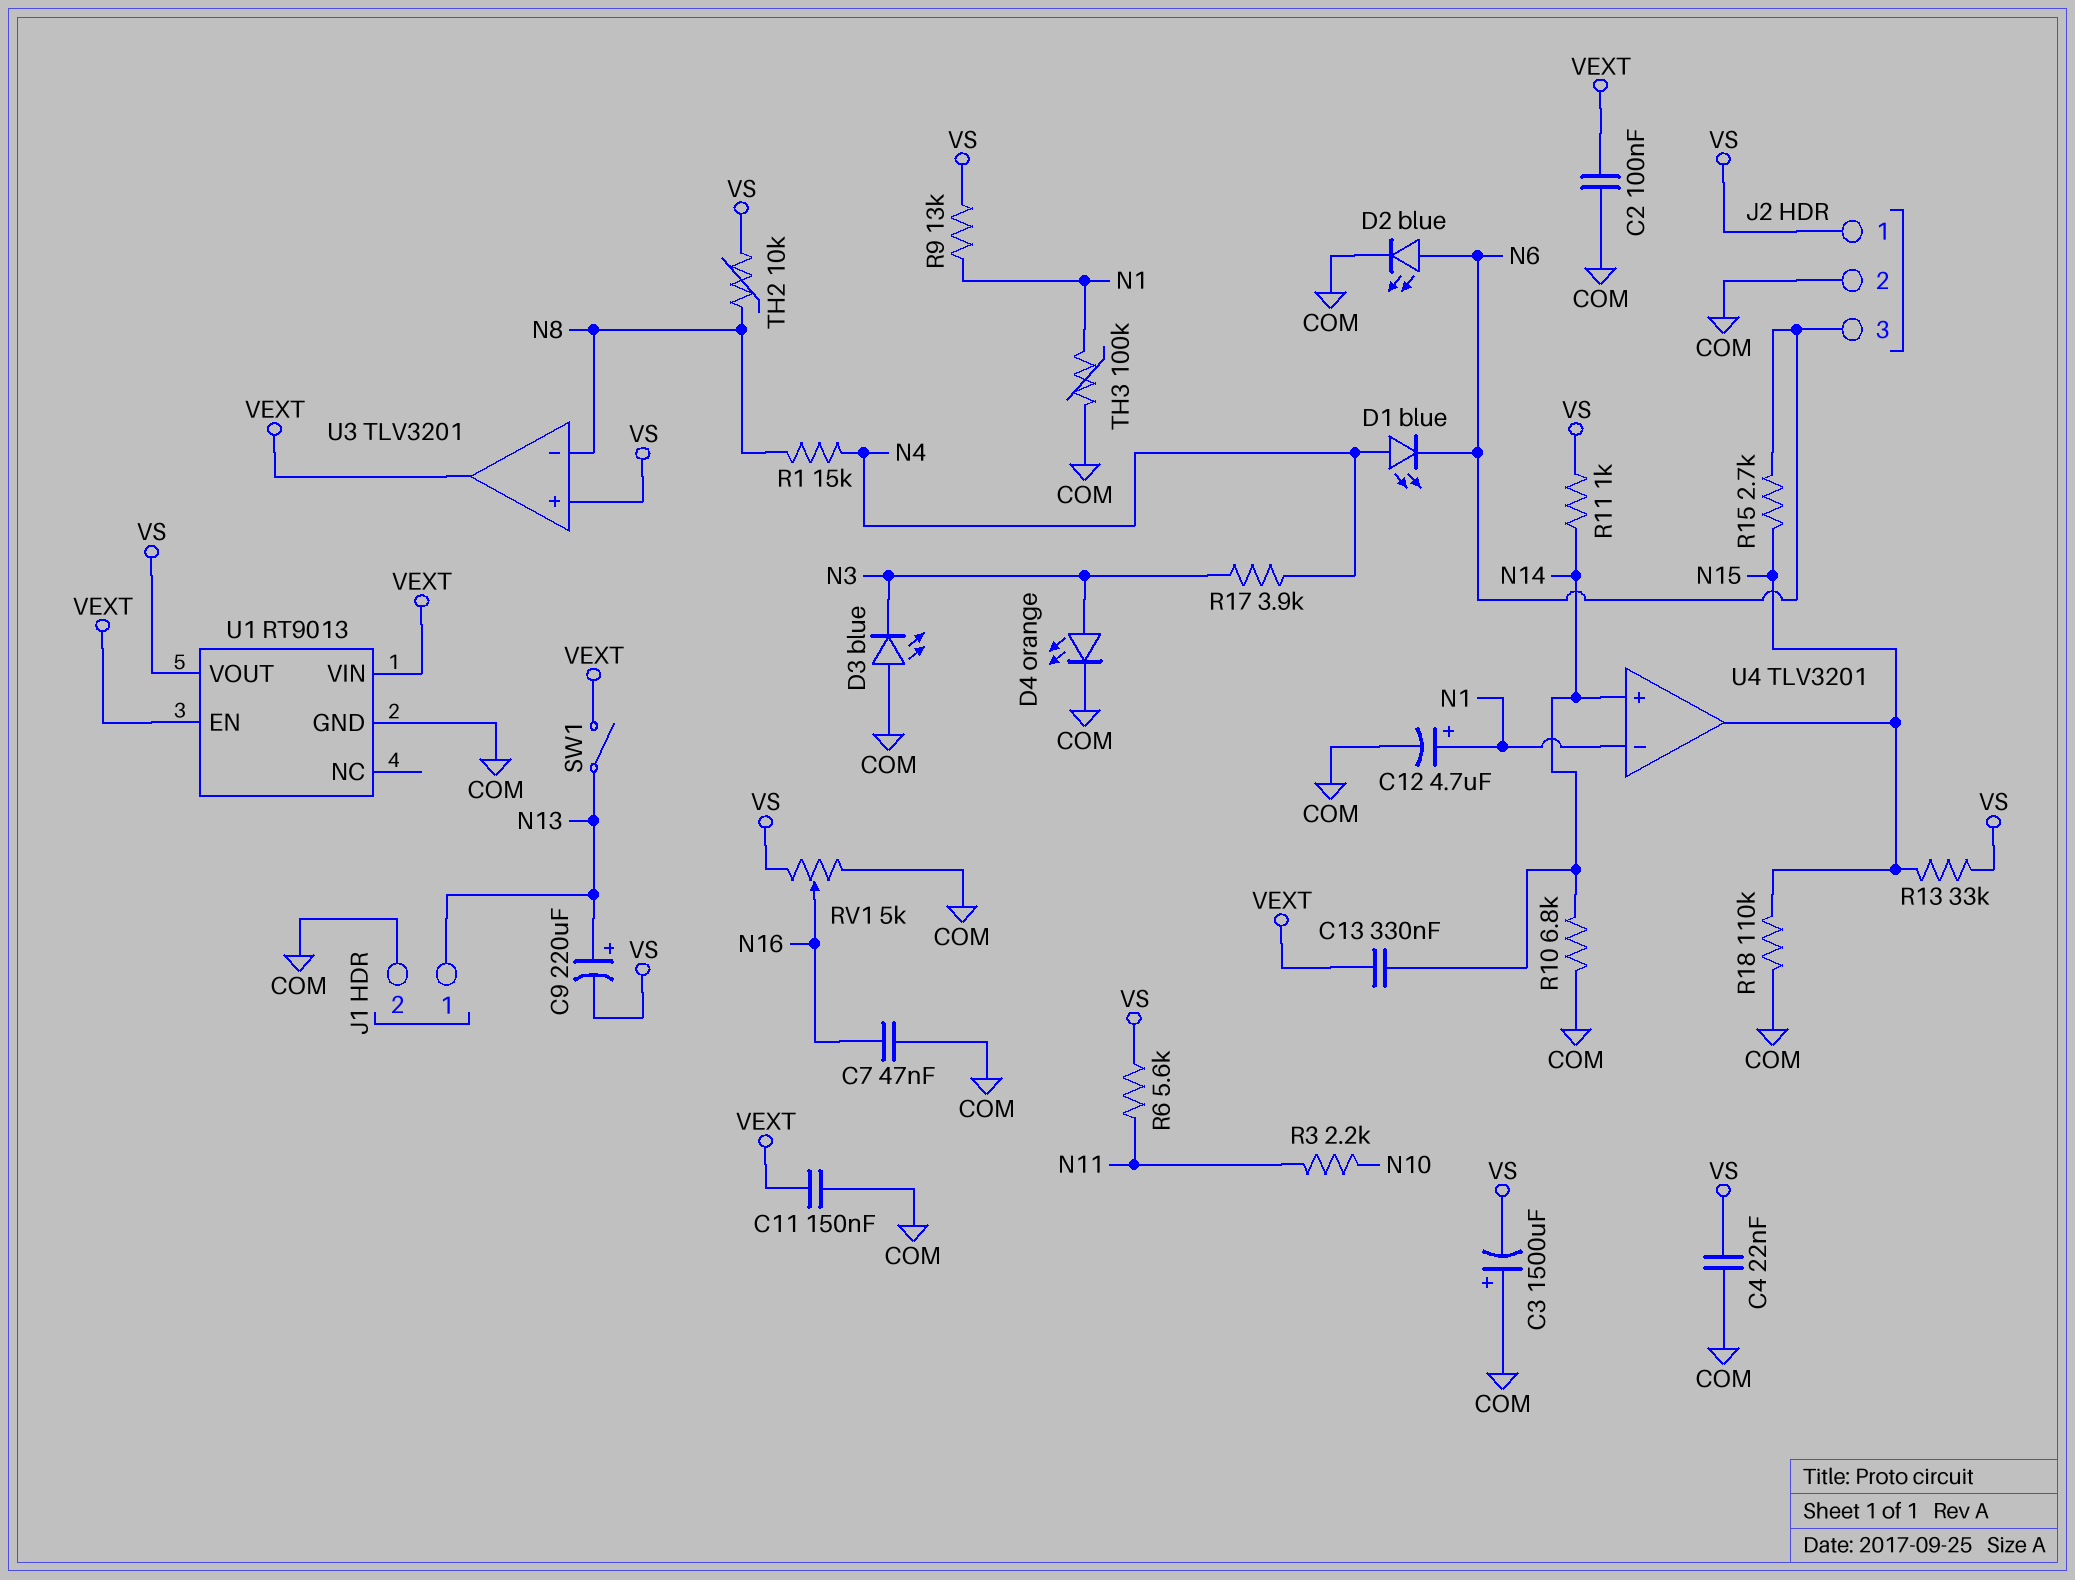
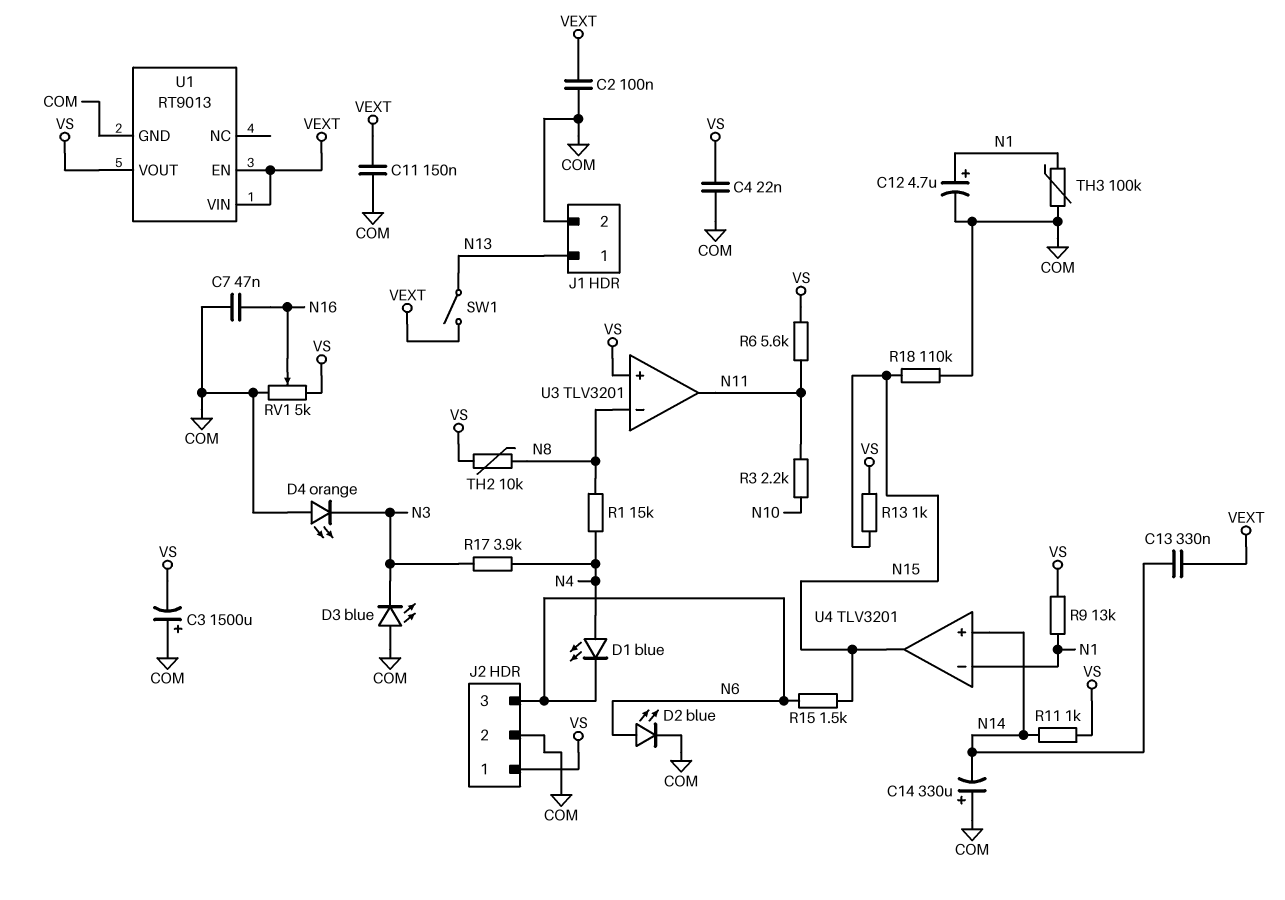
C9: 220uF (plus N13, minus VS) -> none
C14: none -> 330uF (plus COM, minus N14)
D4: LED orange (A N3, K COM) -> LED orange (A COM, K N3)
R10: 6.8k (COM, N14) -> none
R13: 33k (N15, VS) -> 1k (N15, VS)
R15: 2.7k (N6, N15) -> 1.5k (N6, N15)
U3 pin out: VEXT -> N11

